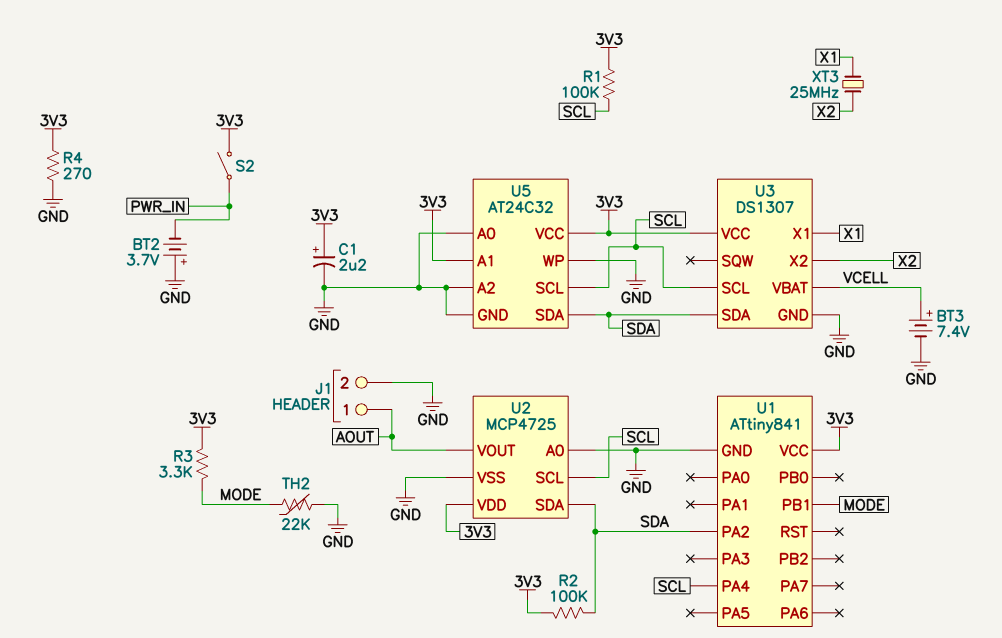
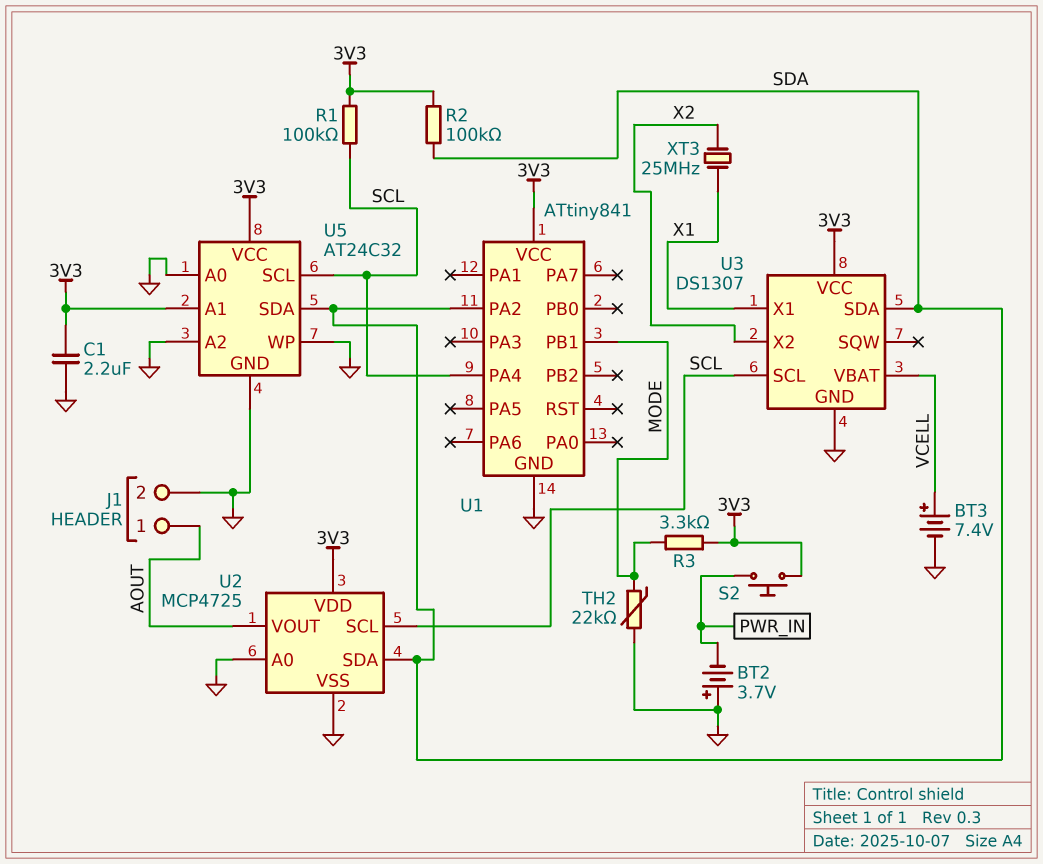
C1: 2.2uF (plus 3V3, minus GND) -> 2.2uF (3V3, GND)
R4: 270 (3V3, GND) -> none
S2: switch (3V3, PWR_IN) -> button (3V3, PWR_IN)

